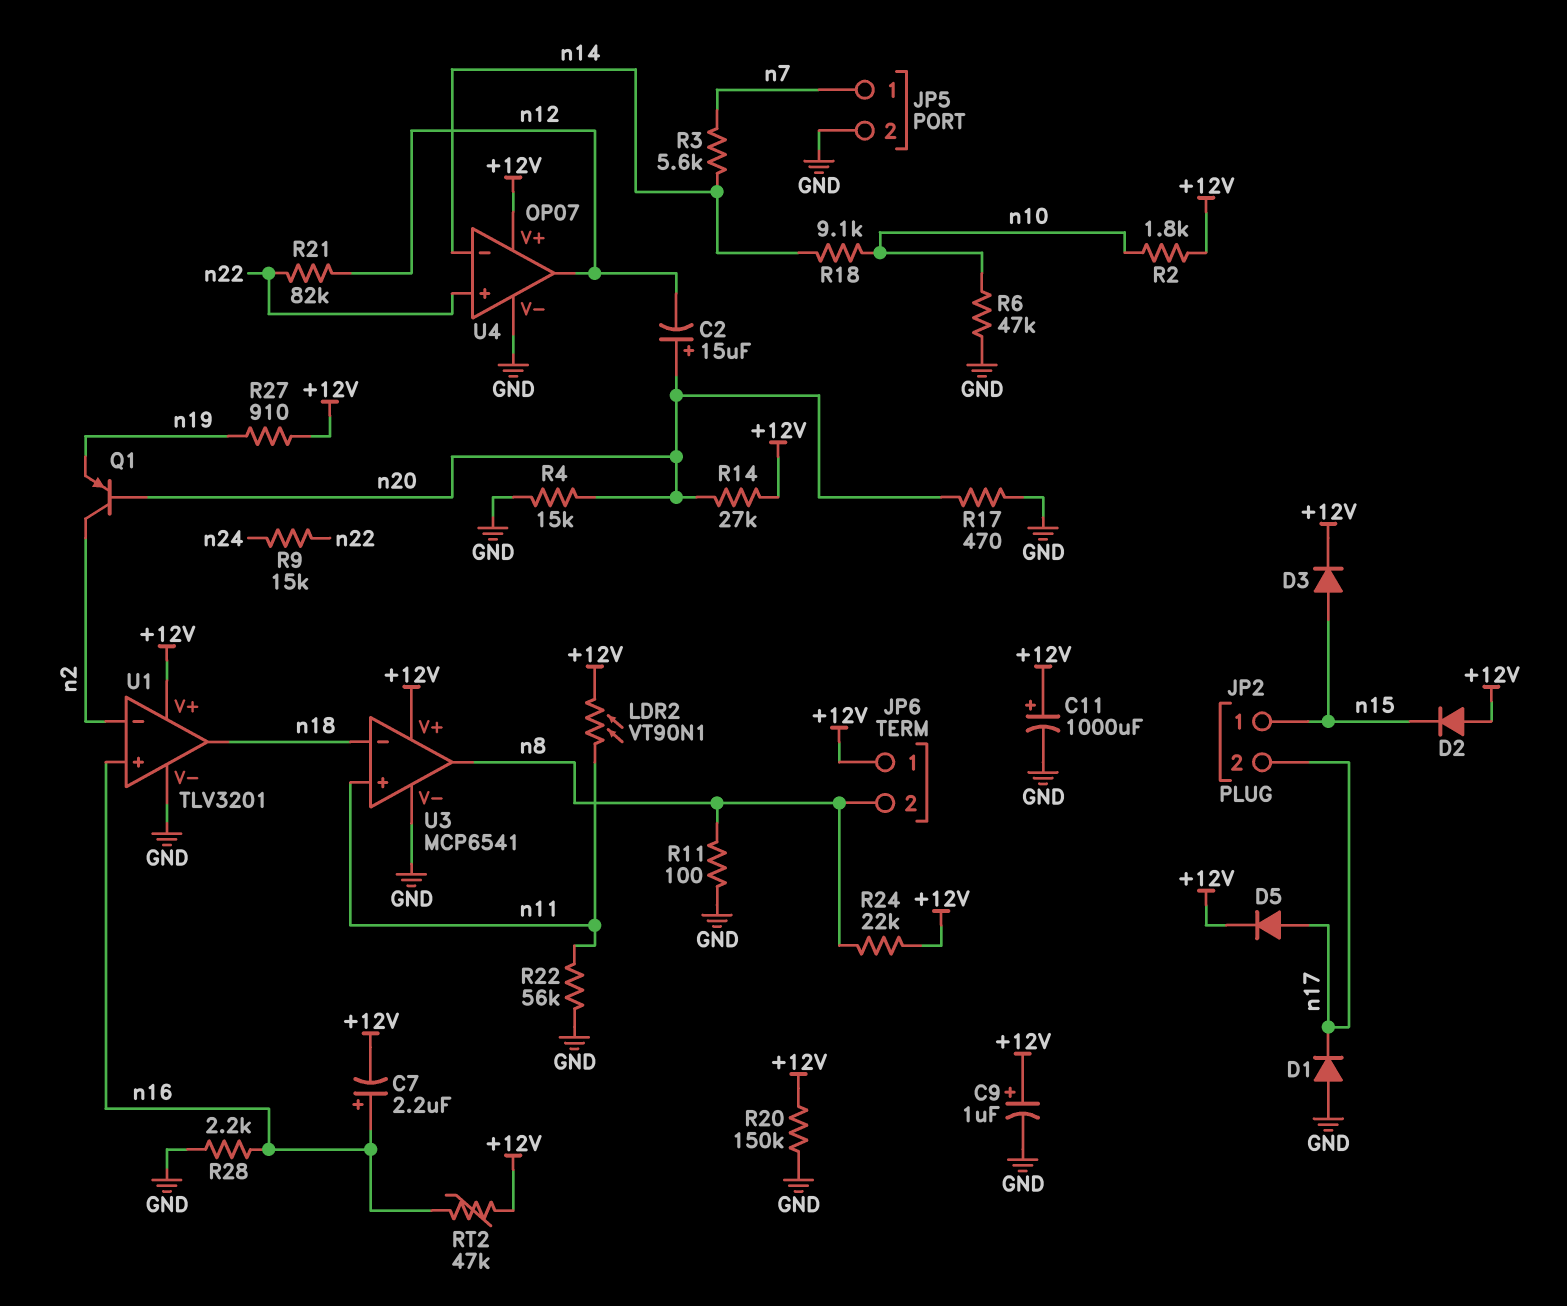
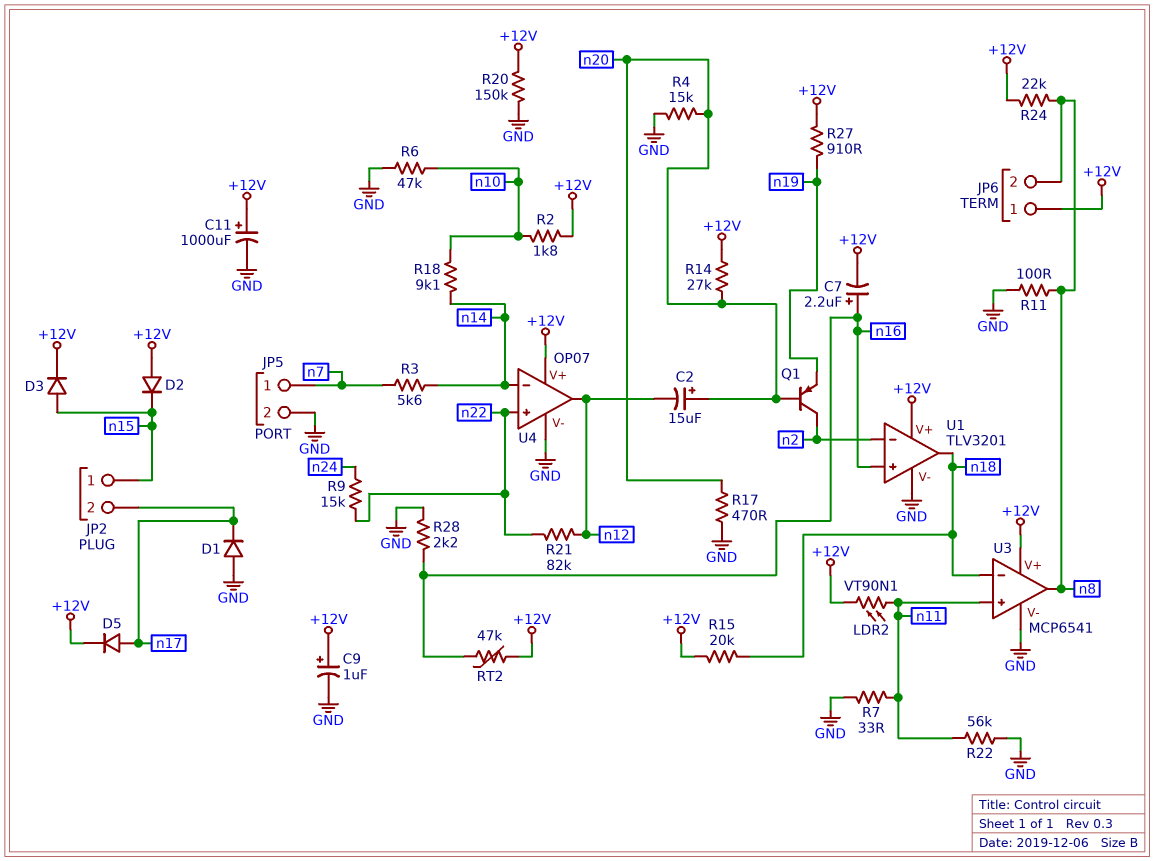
R7: none -> 33 (GND, n11)
R15: none -> 20k (+12V, n18)

